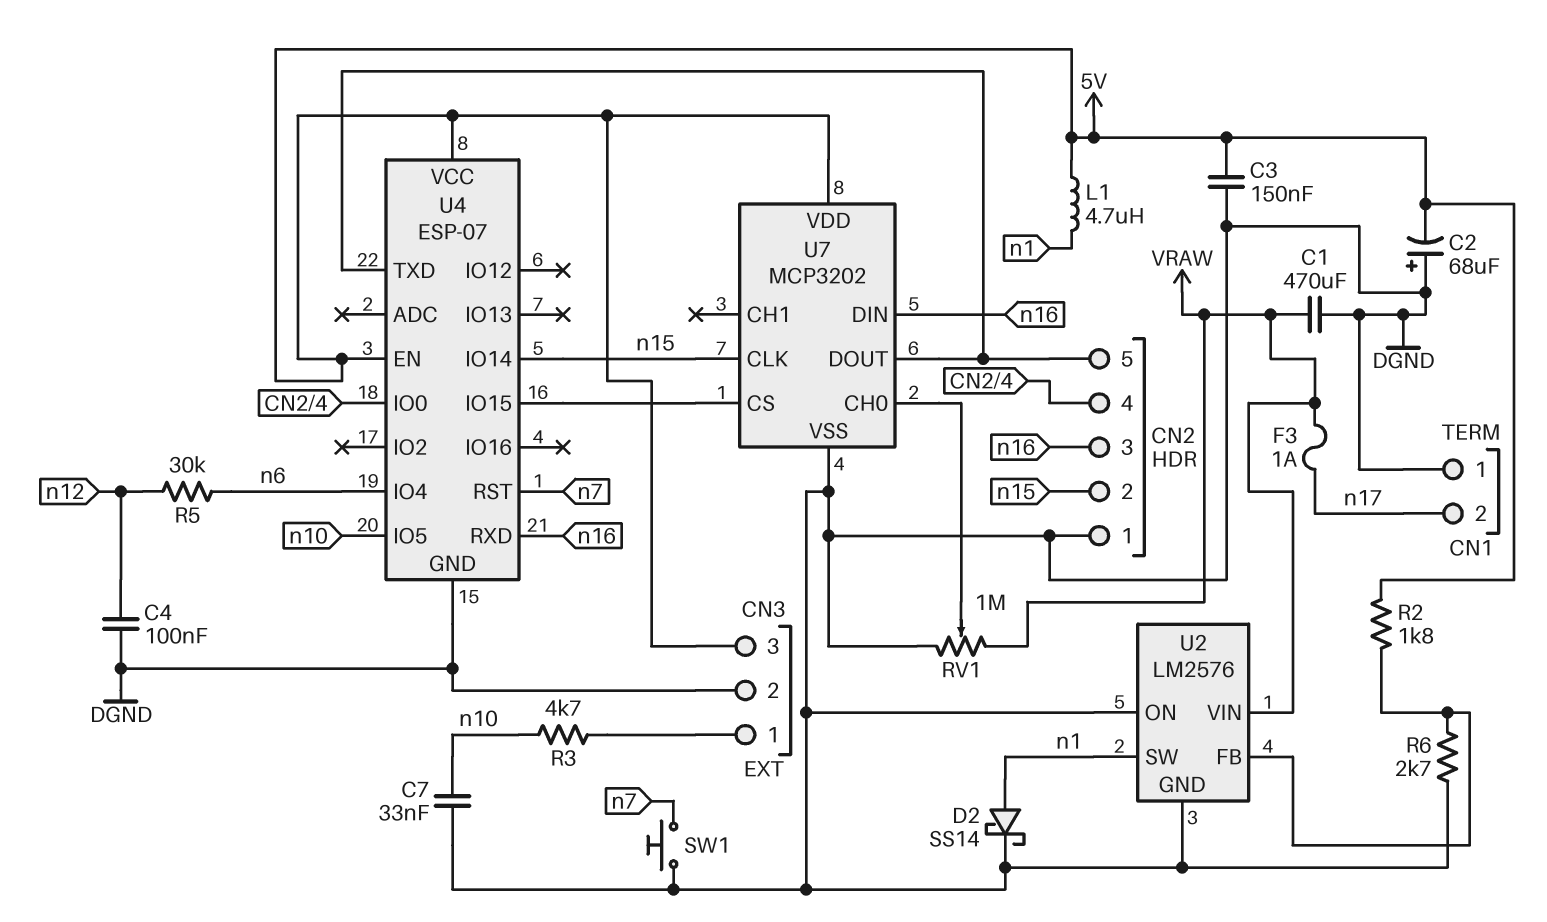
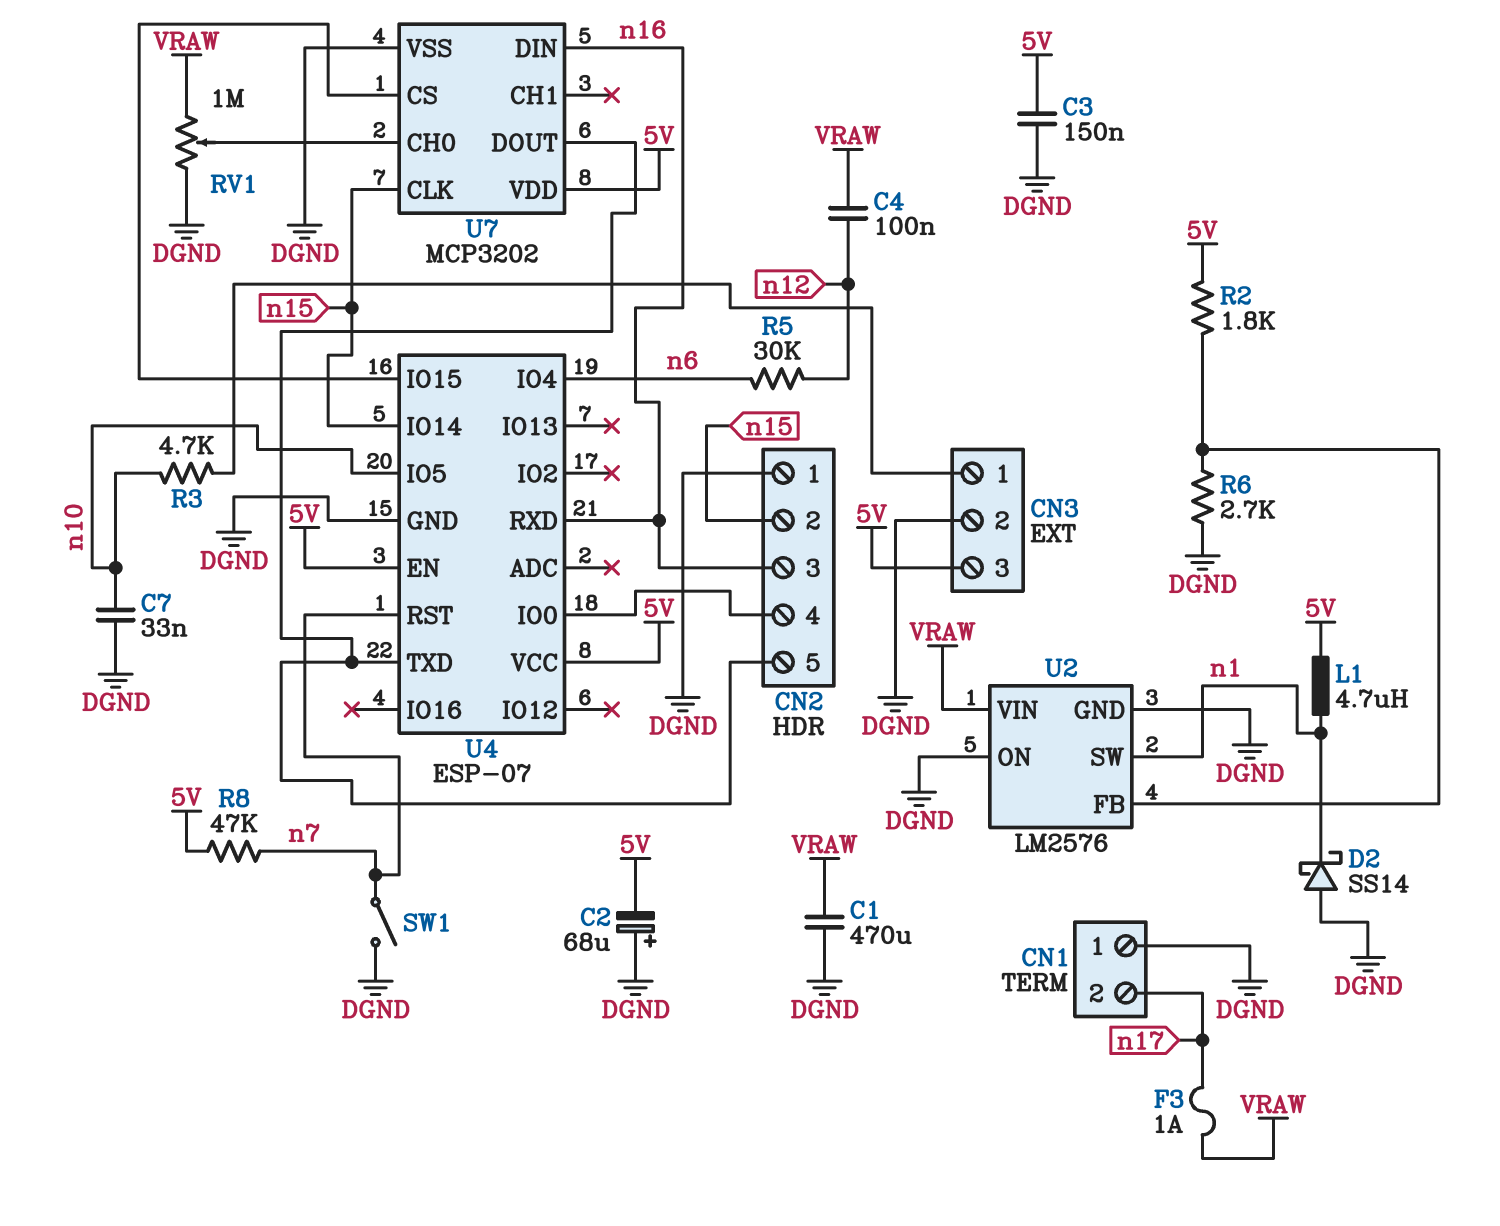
C4: 100nF (DGND, n12) -> 100nF (VRAW, n12)
D2: schottky SS14 (A n1, K DGND) -> schottky SS14 (A DGND, K n1)
R8: none -> 47k (5V, n7)
SW1: button (DGND, n7) -> switch (DGND, n7)

